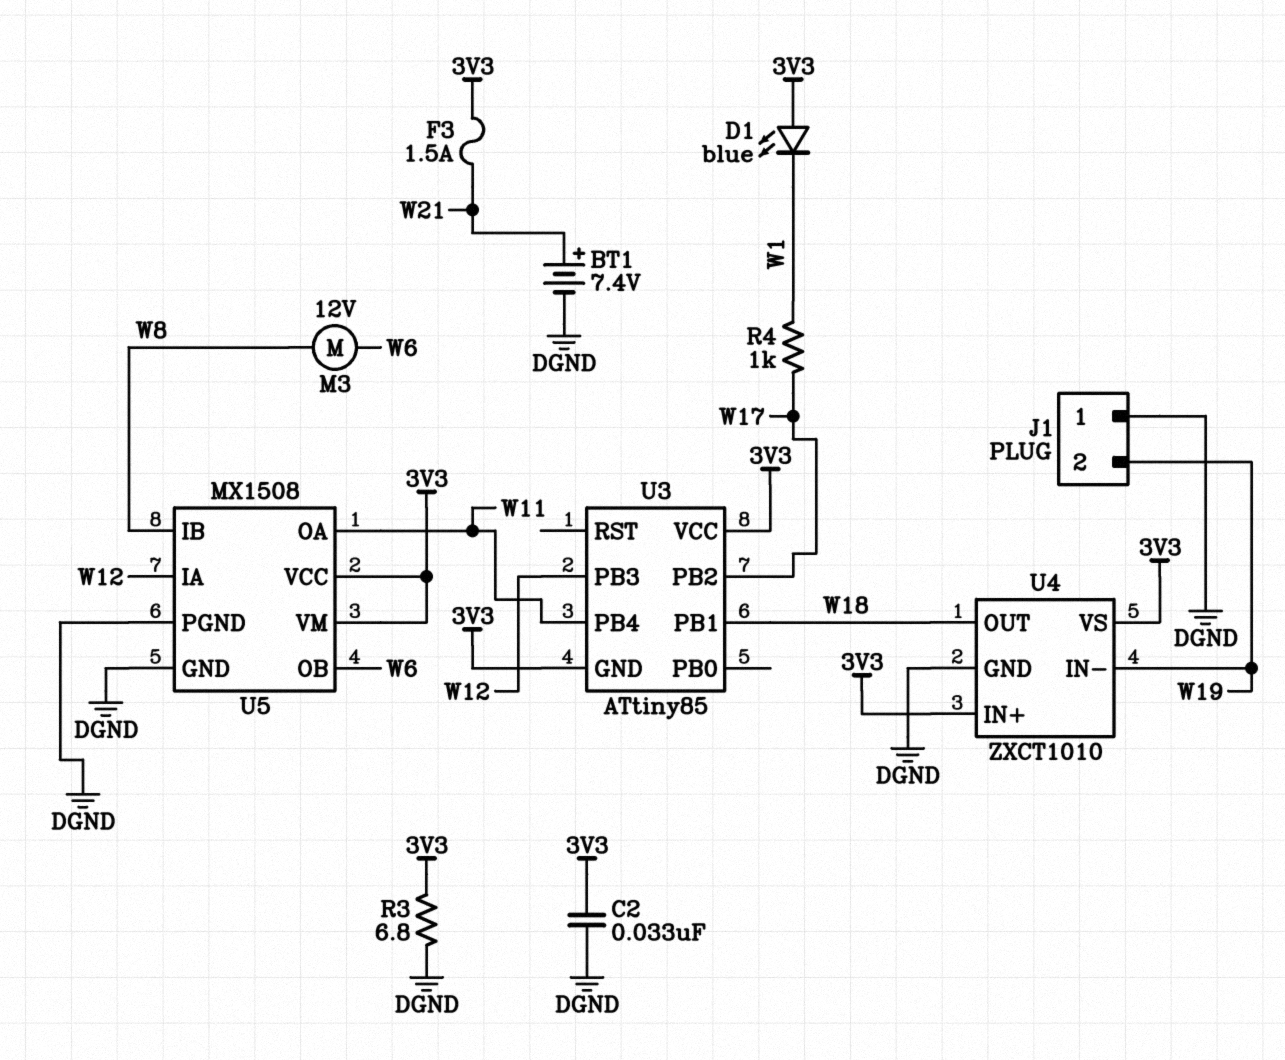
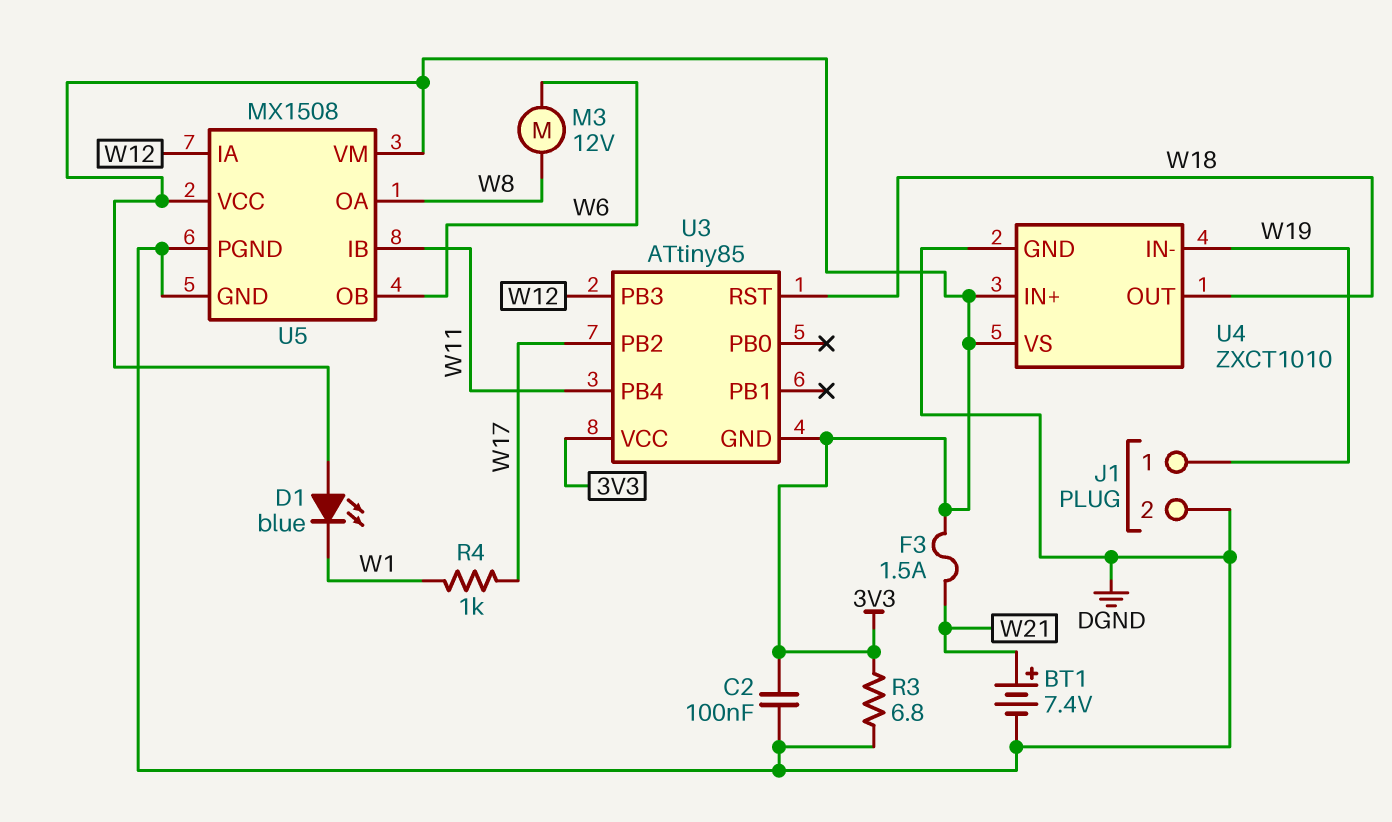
C2: 33nF (3V3, DGND) -> 100nF (3V3, DGND)
J1 pin 1: DGND -> W19
J1 pin 2: W19 -> DGND
U3 pin PB1: W18 -> none
U3 pin RST: none -> W18
U5 pin IB: W8 -> W11
U5 pin OA: W11 -> W8

